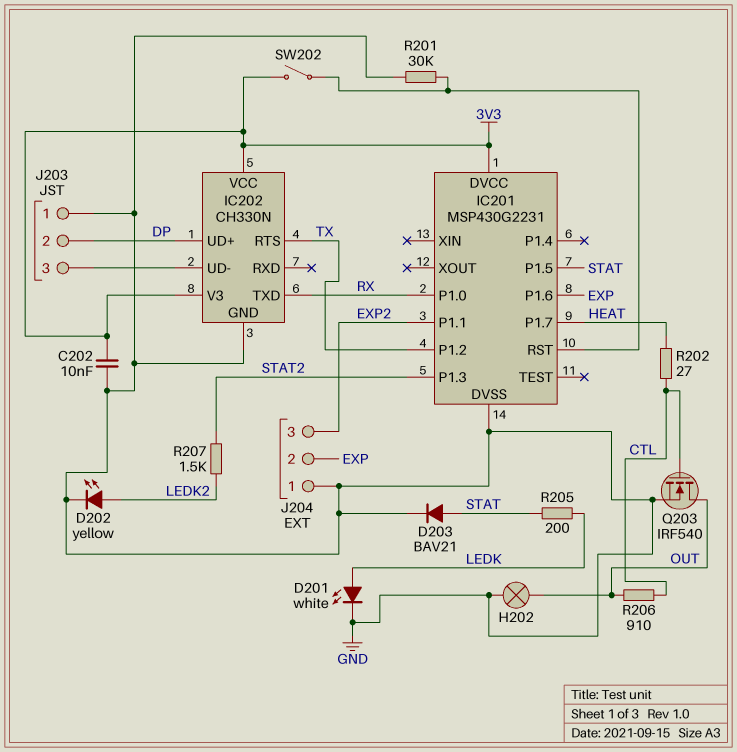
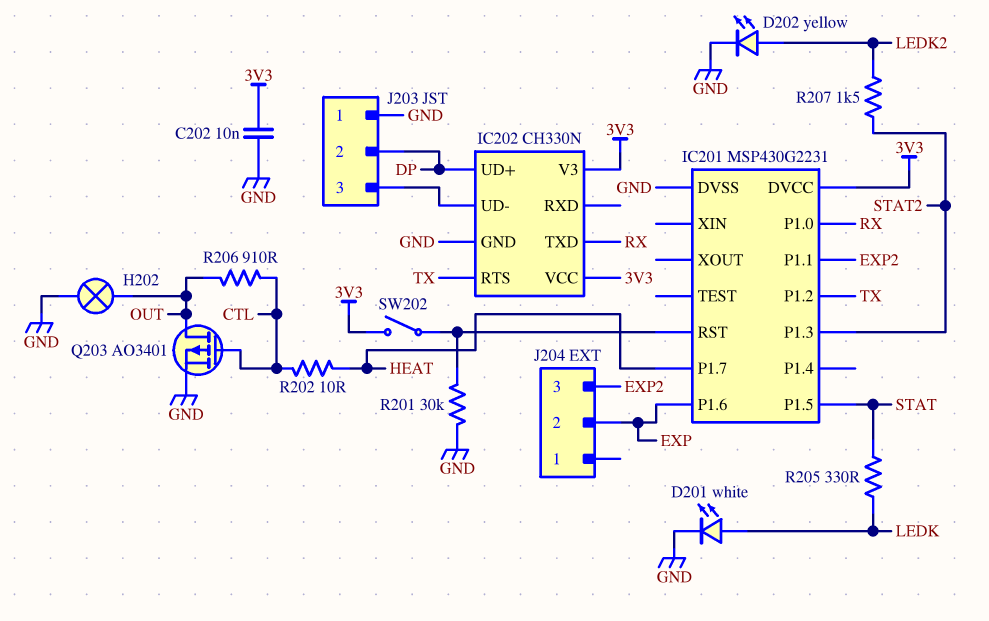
D203: diode BAV21 (A STAT, K GND) -> none
J204 pin 1: GND -> none
Q203: NMOS IRF540 (G CTL, D OUT, S GND) -> PMOS AO3401 (G CTL, D OUT, S GND)
R202: 27 (CTL, HEAT) -> 10 (CTL, HEAT)
R205: 200 (LEDK, STAT) -> 330 (LEDK, STAT)

